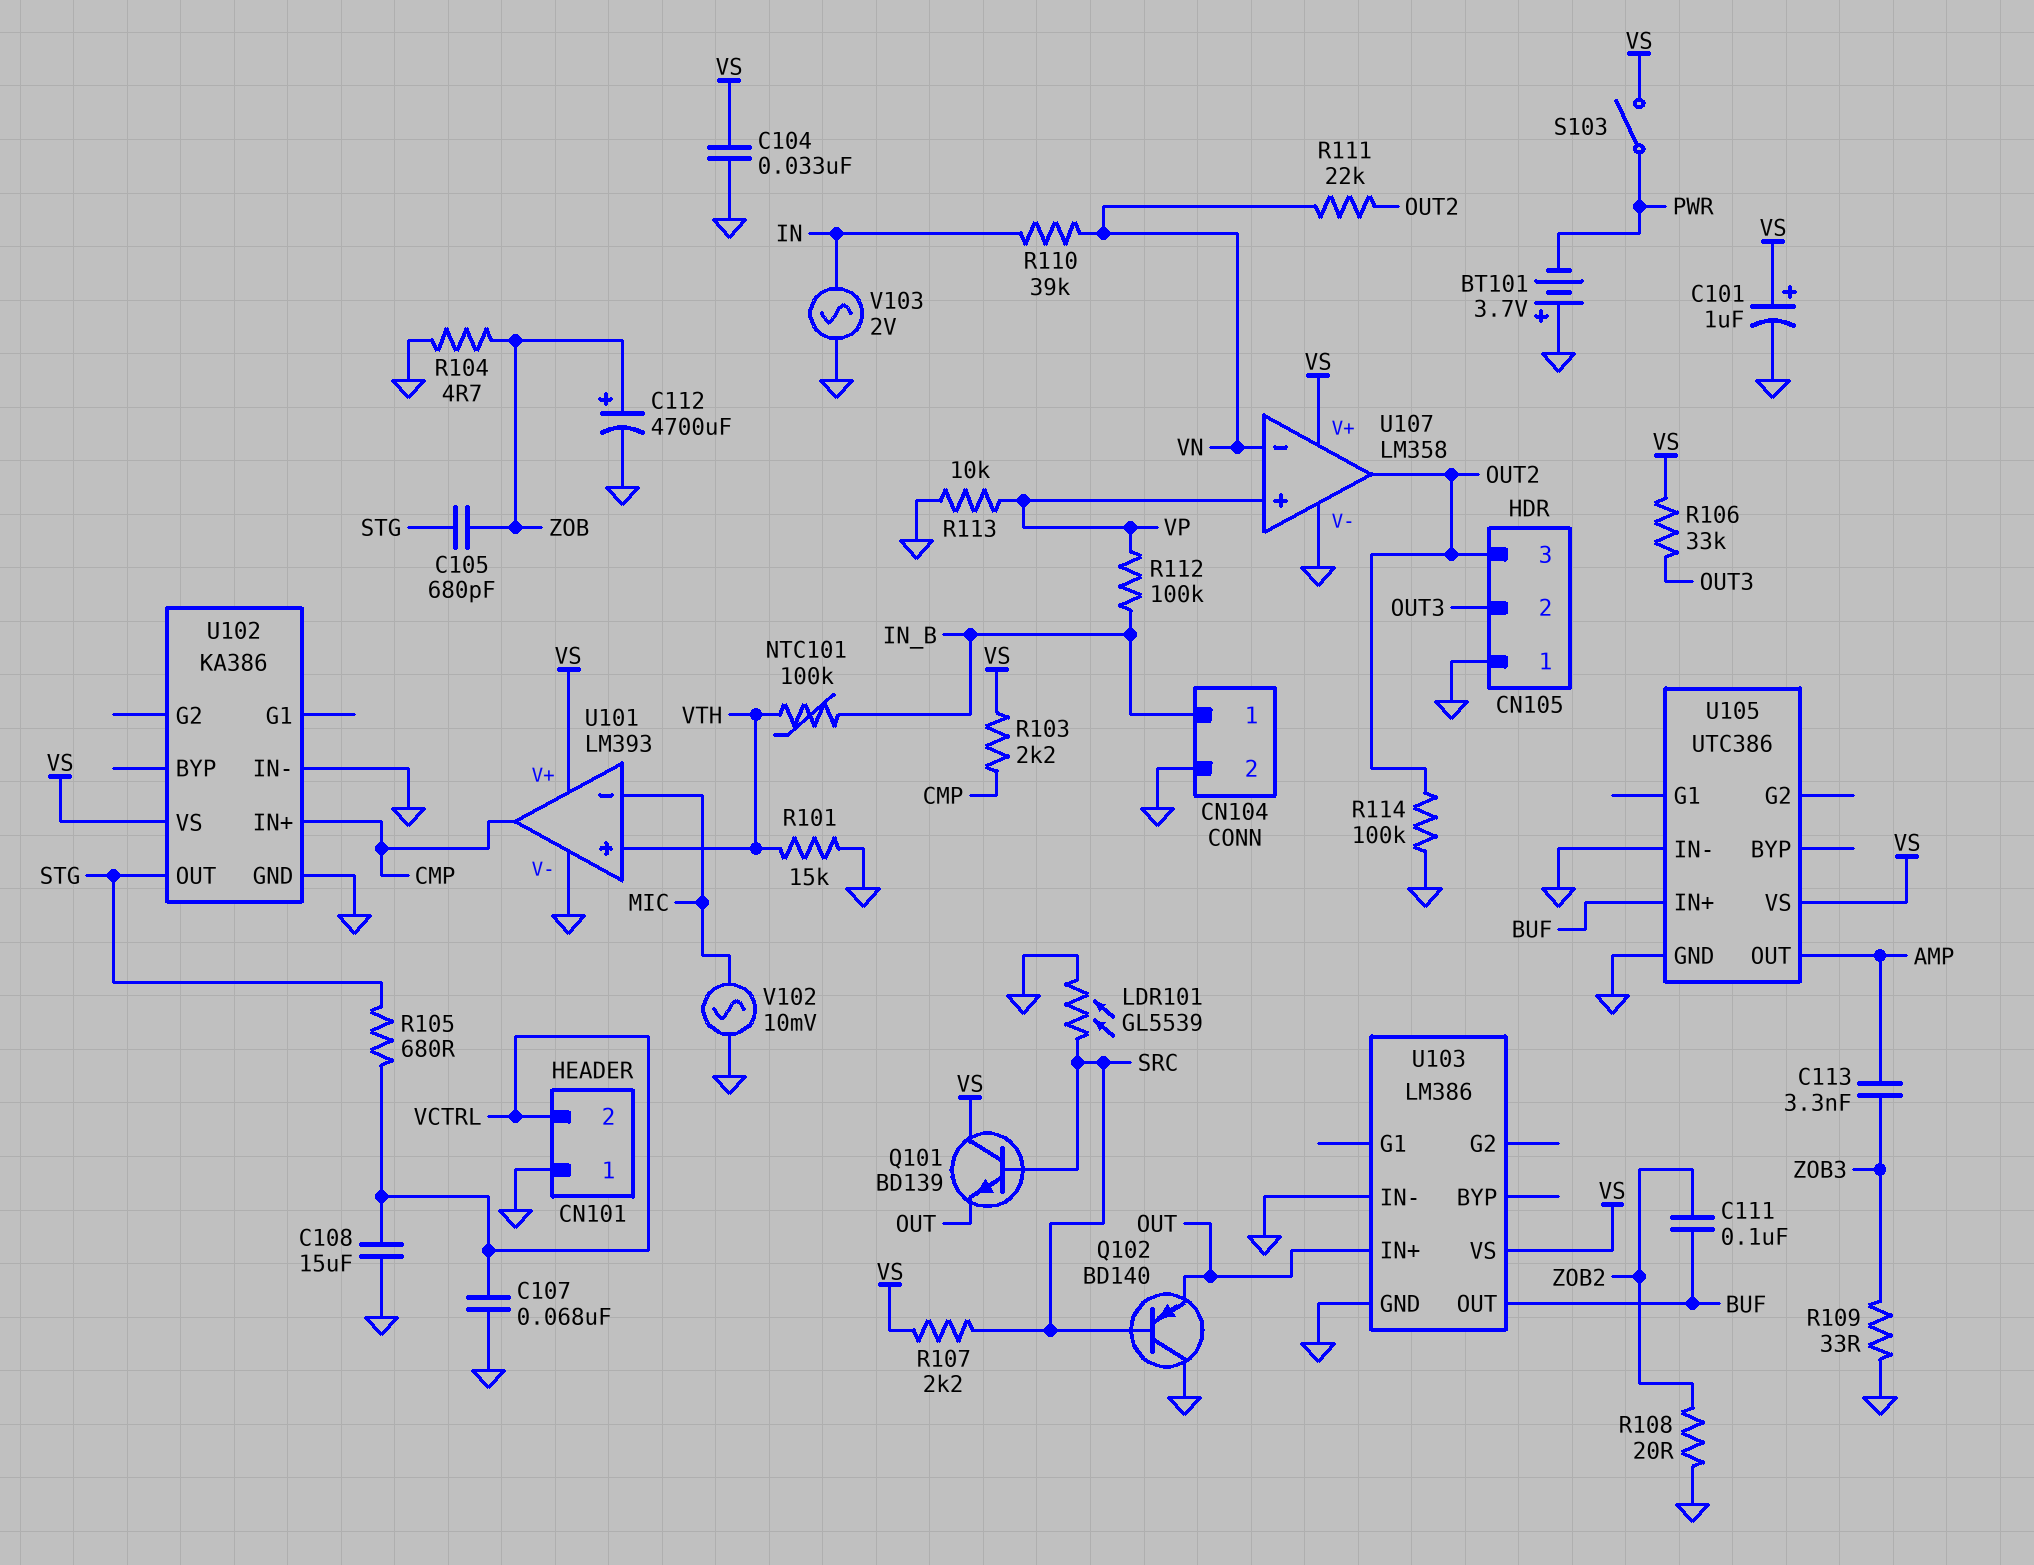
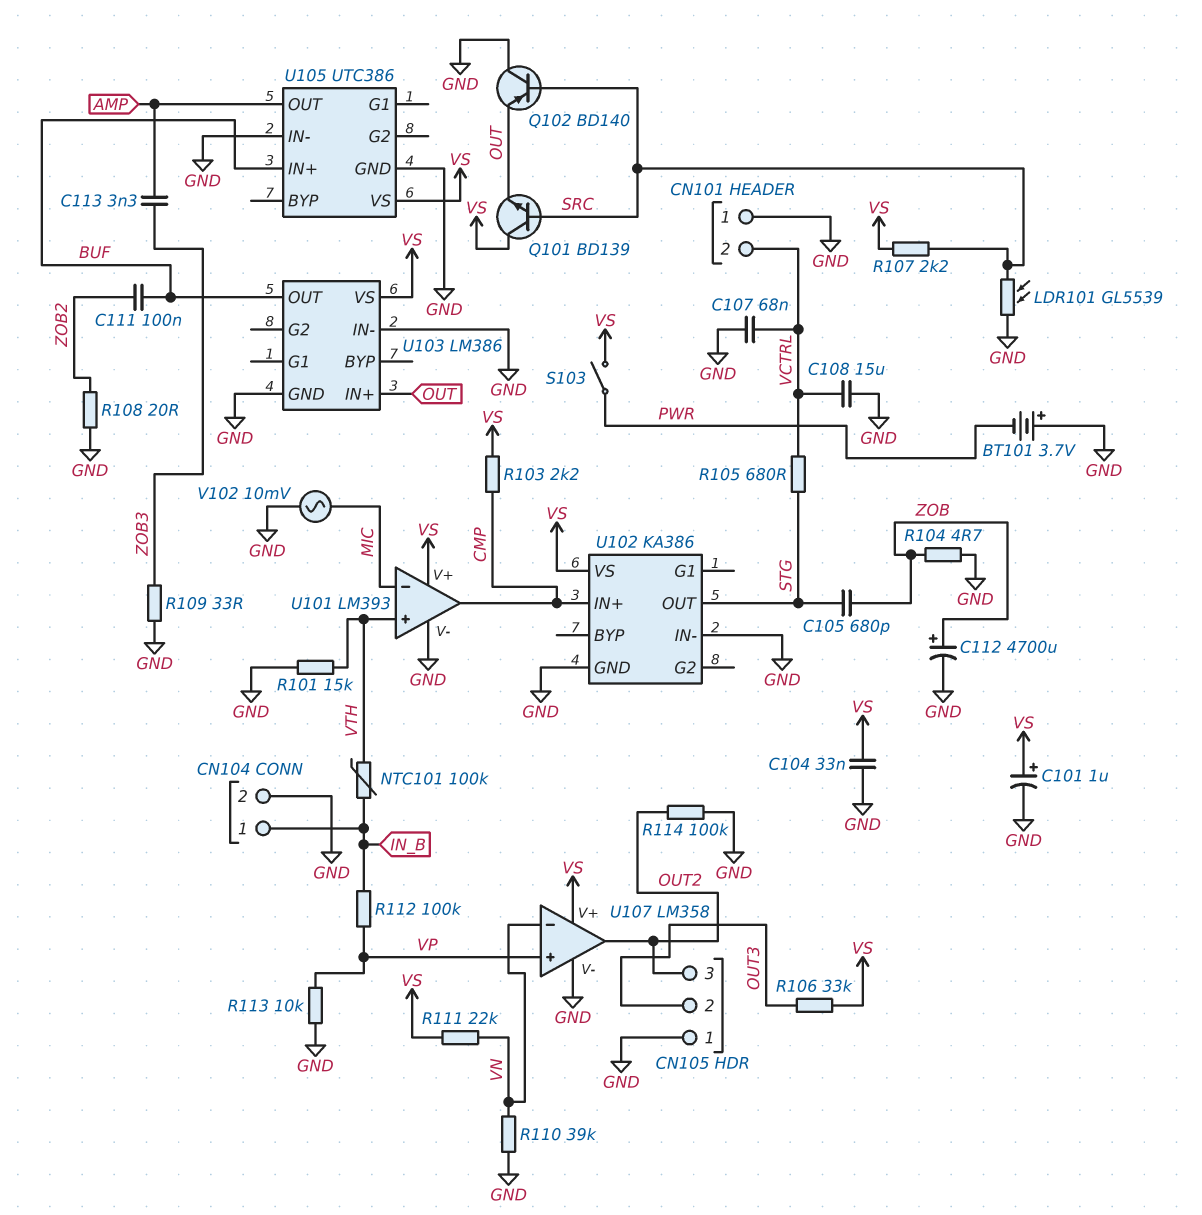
R110: 39k (IN, VN) -> 39k (GND, VN)
R111: 22k (OUT2, VN) -> 22k (VN, VS)
V103: AC 2V (GND, IN) -> none

